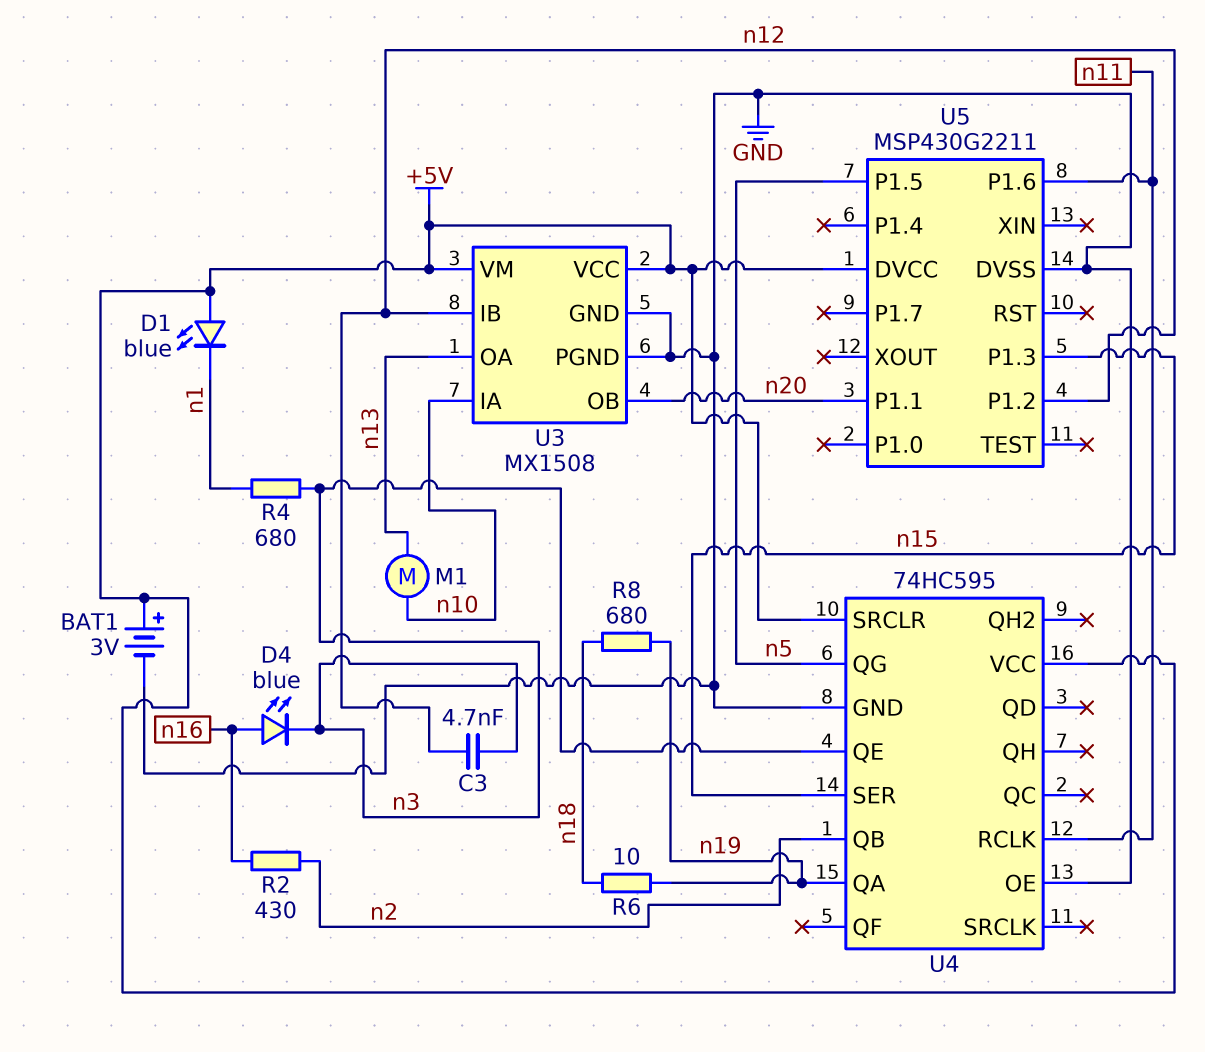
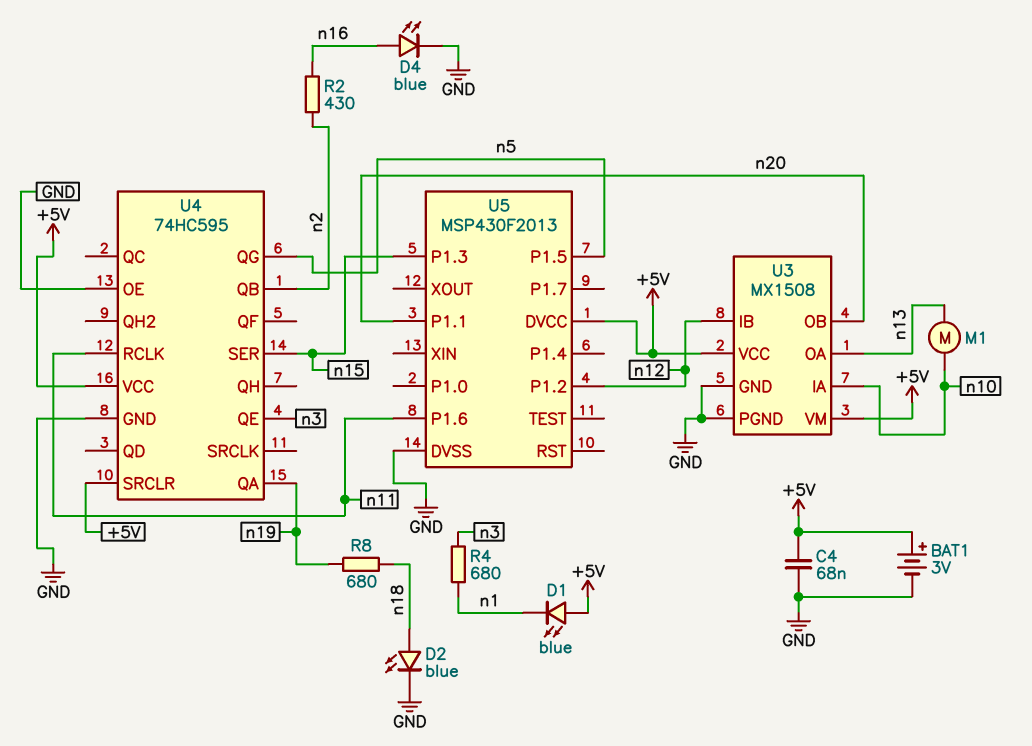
C3: 4.7nF (n3, n12) -> none
C4: none -> 68nF (+5V, GND)
D2: none -> LED blue (A n18, K GND)
D4: LED blue (A n16, K n3) -> LED blue (A n16, K GND)
R6: 10 (n18, n19) -> none
U5: MSP430G2211 -> MSP430F2013

